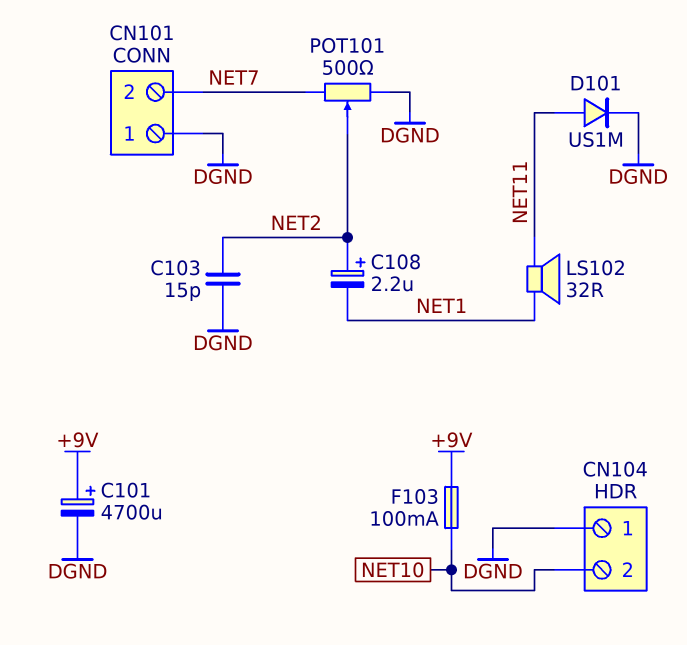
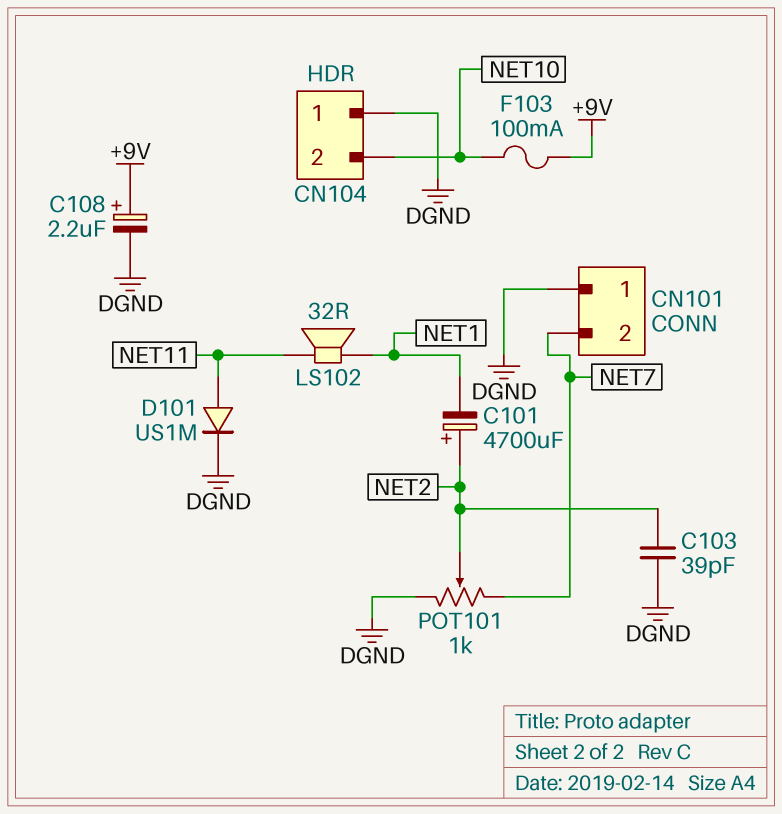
C101: 4700uF (plus +9V, minus DGND) -> 4700uF (plus NET2, minus NET1)
C103: 15pF (DGND, NET2) -> 39pF (DGND, NET2)
C108: 2.2uF (plus NET2, minus NET1) -> 2.2uF (plus +9V, minus DGND)
POT101: 500 (DGND, NET7, wiper NET2) -> 1k (DGND, NET7, wiper NET2)

